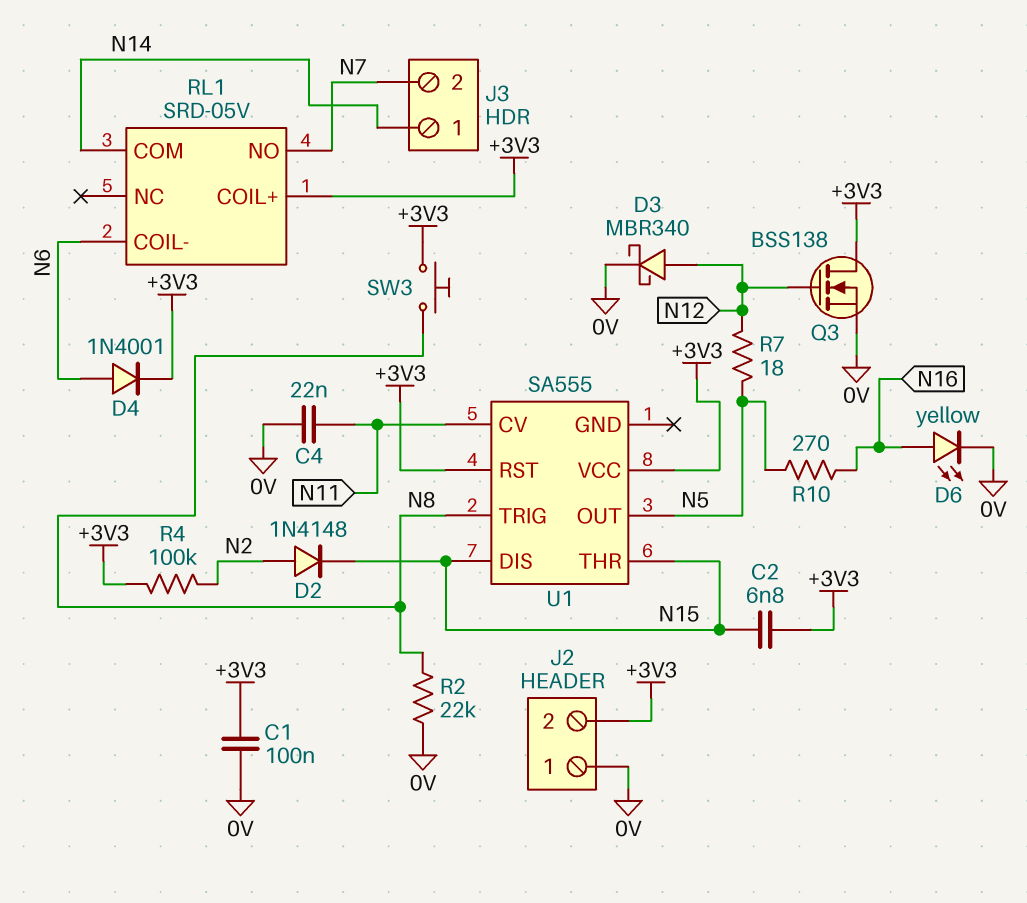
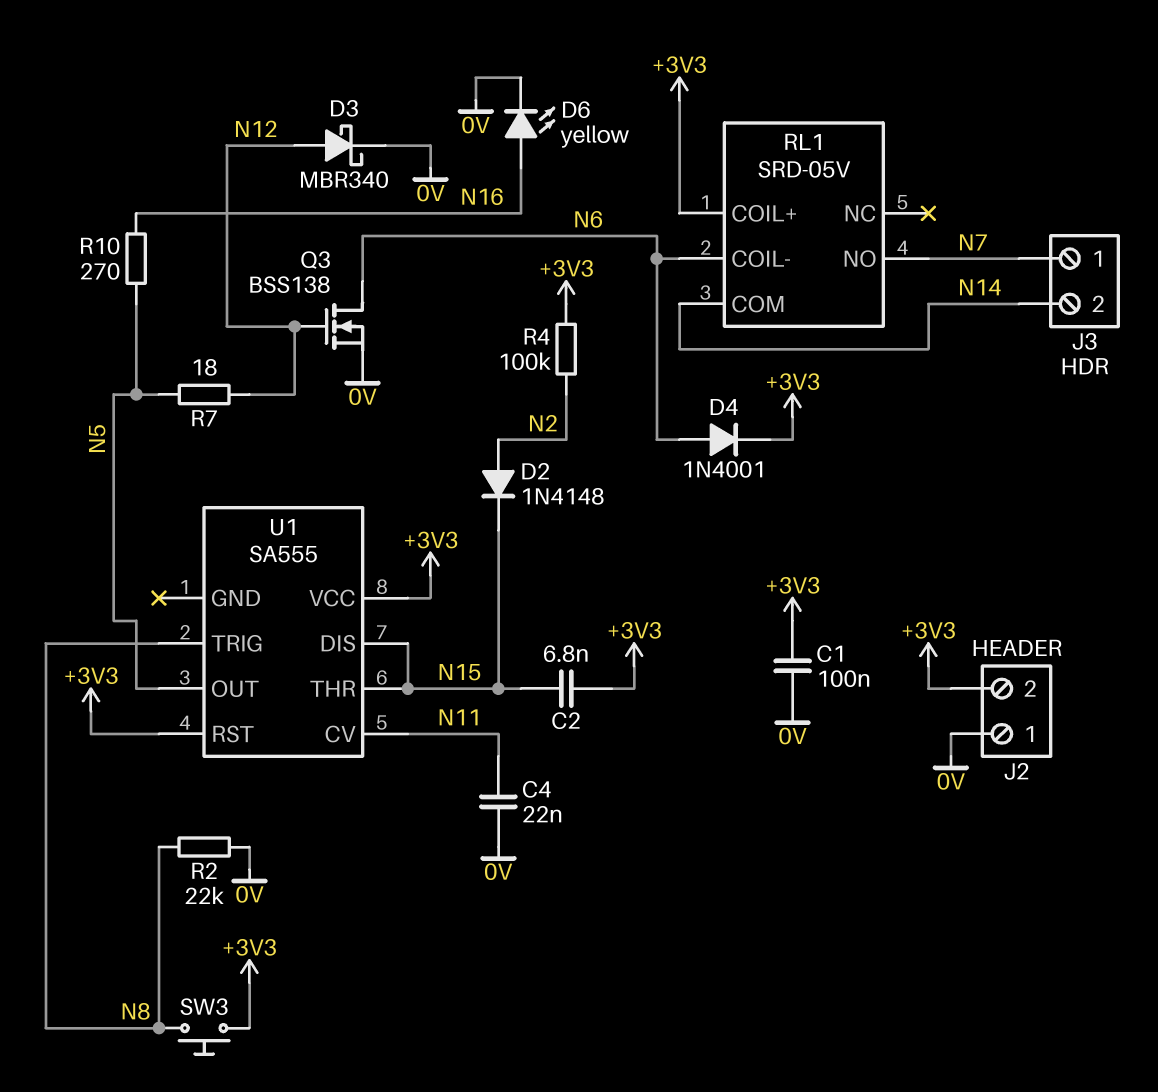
J3 pin 1: N14 -> N7
J3 pin 2: N7 -> N14
Q3: NMOS BSS138 (G N12, D +3V3, S 0V) -> NMOS BSS138 (G N12, D N6, S 0V)

